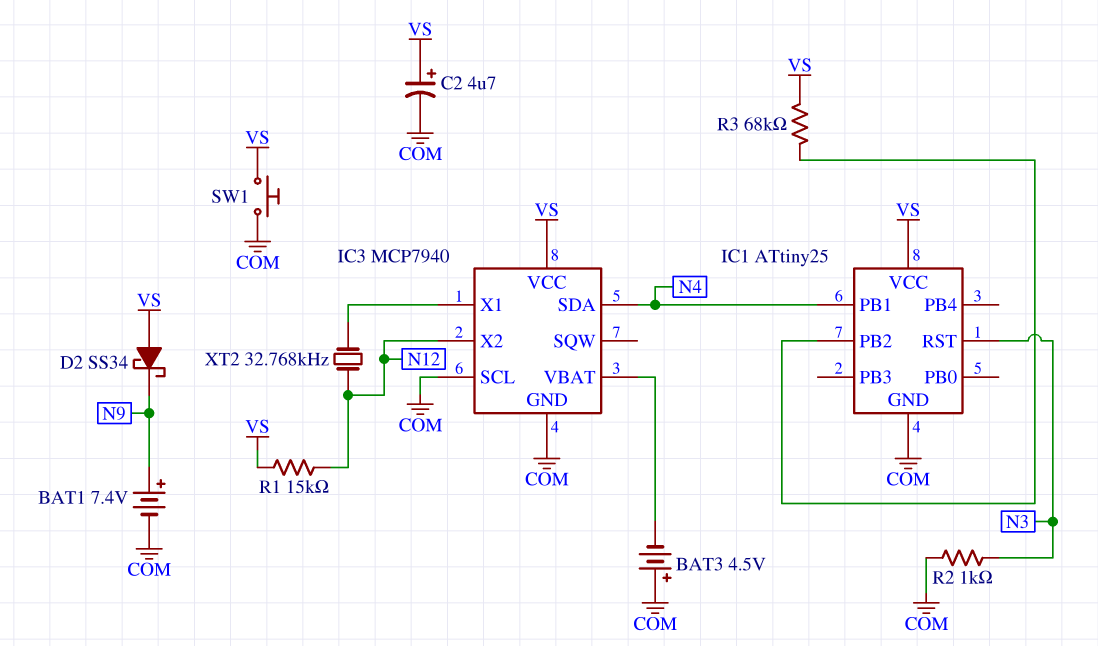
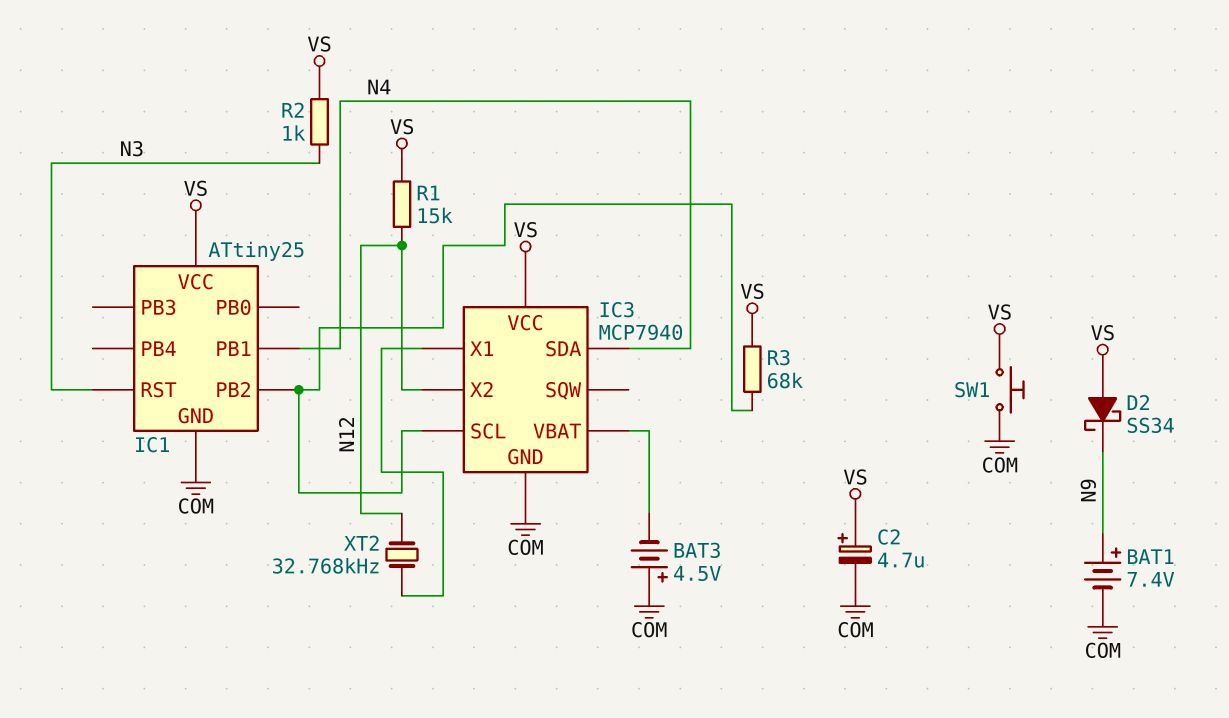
IC3 pin SCL: COM -> IC1/PB2
R2: 1k (COM, N3) -> 1k (N3, VS)

